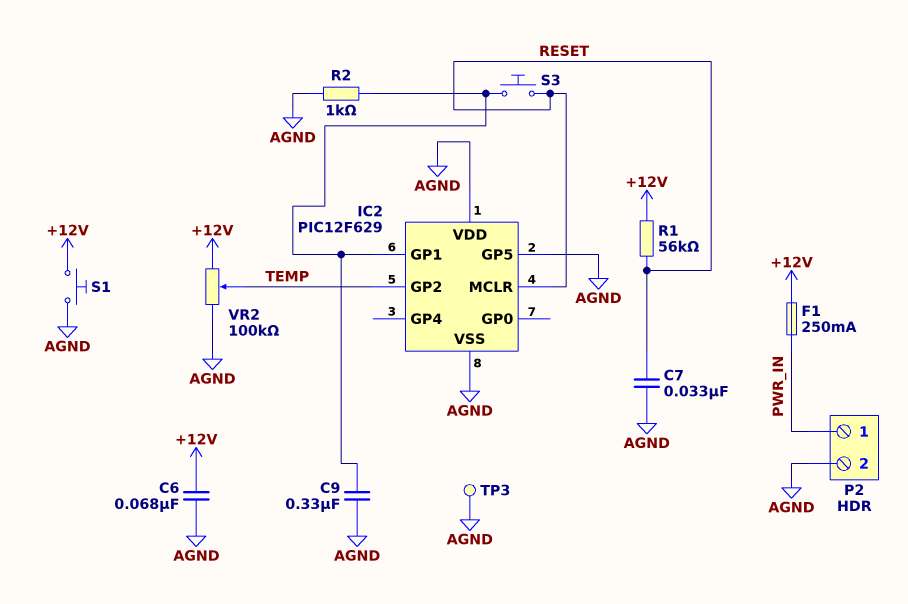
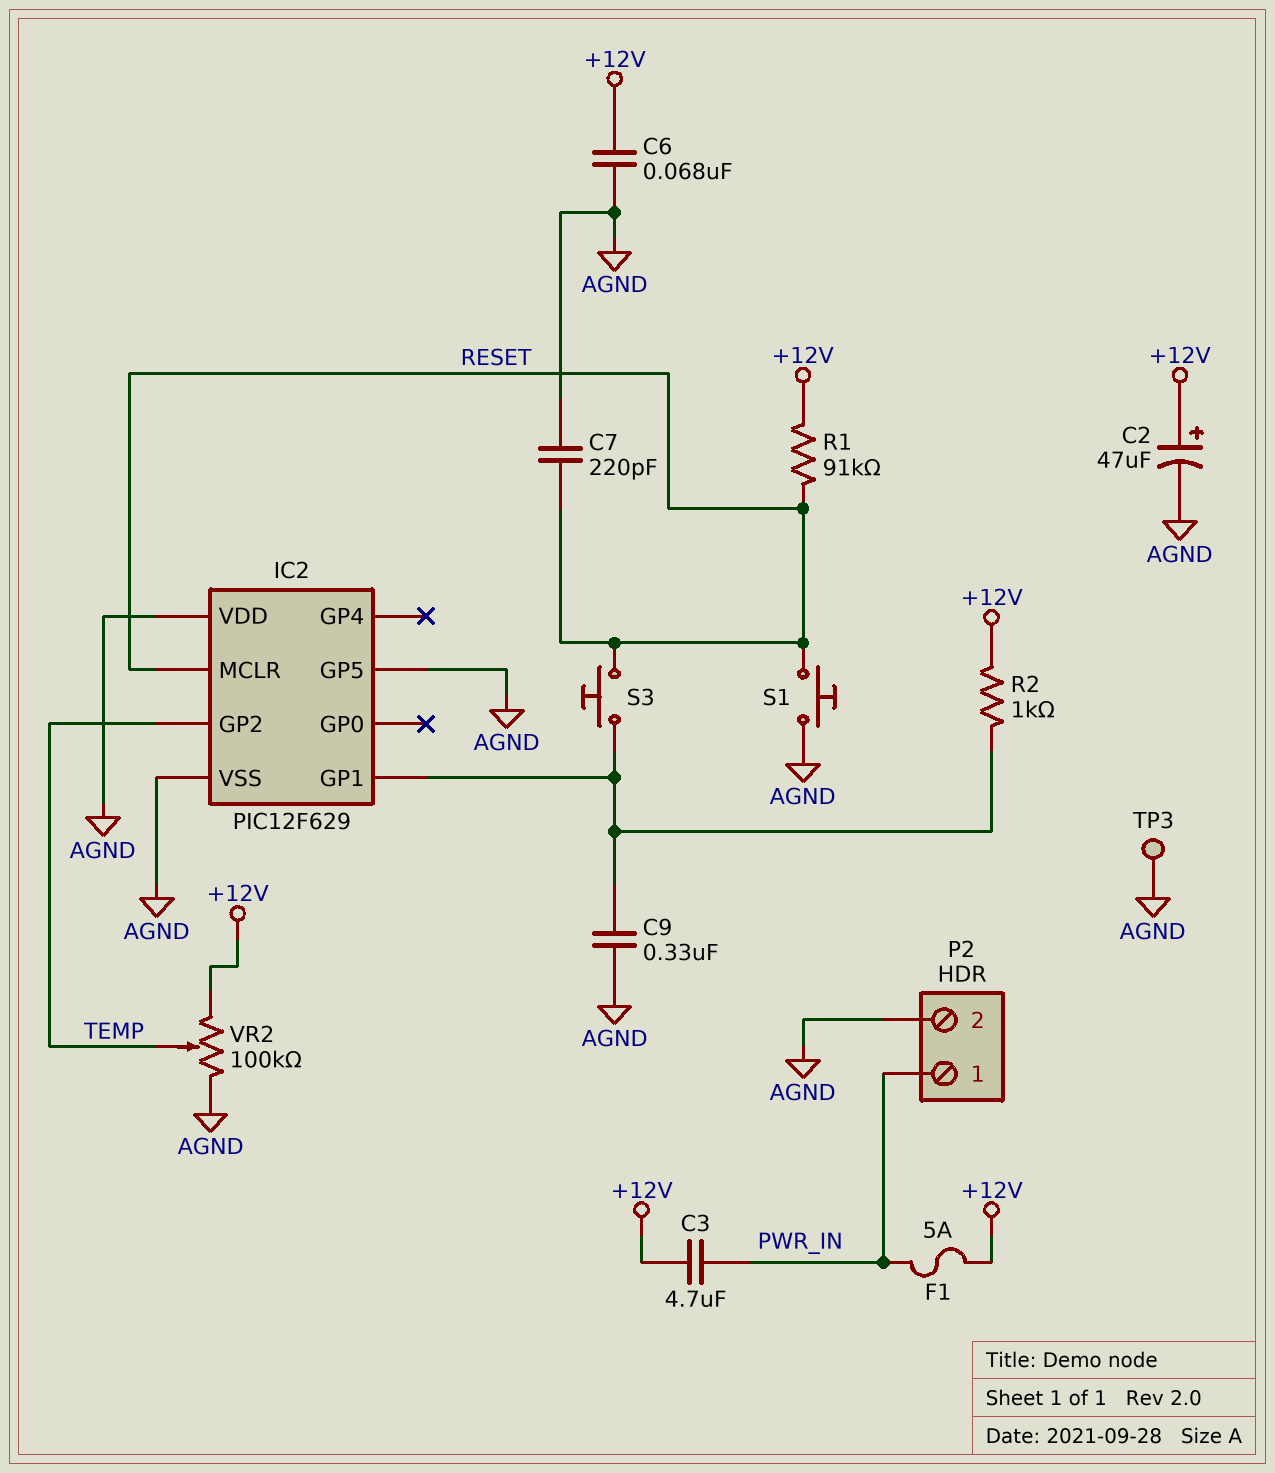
C2: none -> 47uF (plus +12V, minus AGND)
C3: none -> 4.7uF (+12V, PWR_IN)
C7: 33nF (AGND, RESET) -> 220pF (AGND, RESET)
F1: 250mA (+12V, PWR_IN) -> 5A (+12V, PWR_IN)
R1: 56k (+12V, RESET) -> 91k (+12V, RESET)
R2: 1k (AGND, IC2/GP1) -> 1k (+12V, IC2/GP1)
S1: button (+12V, AGND) -> button (AGND, RESET)

